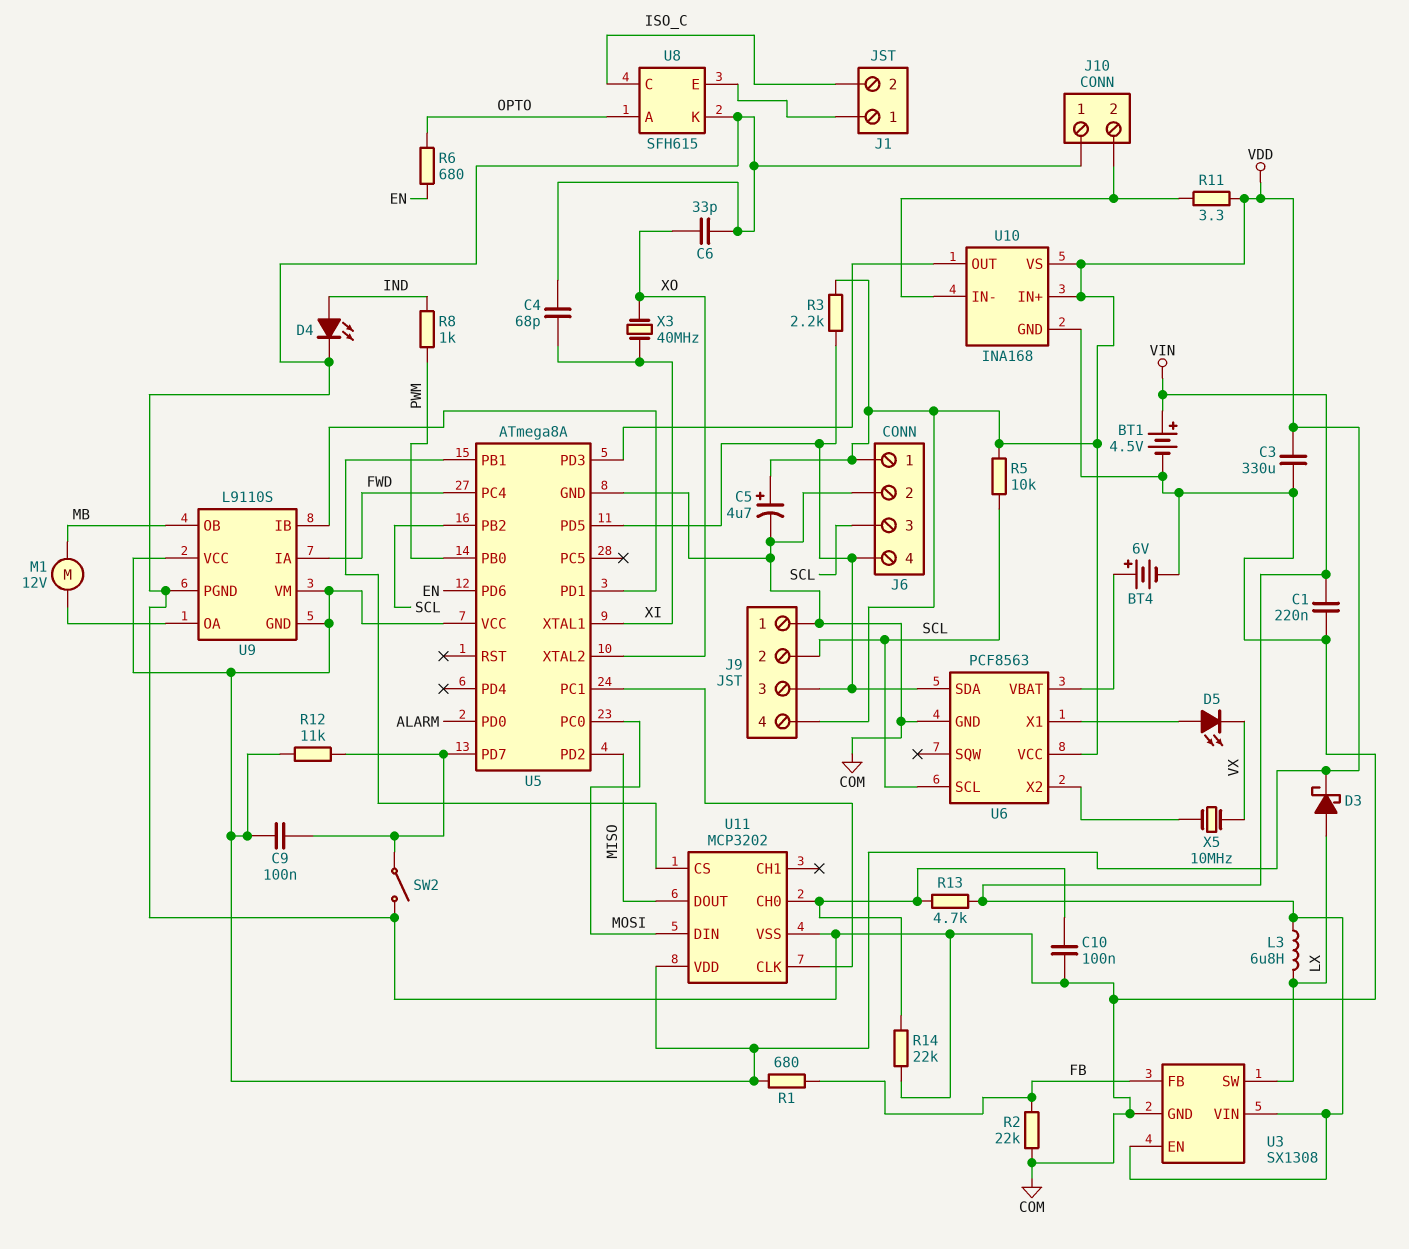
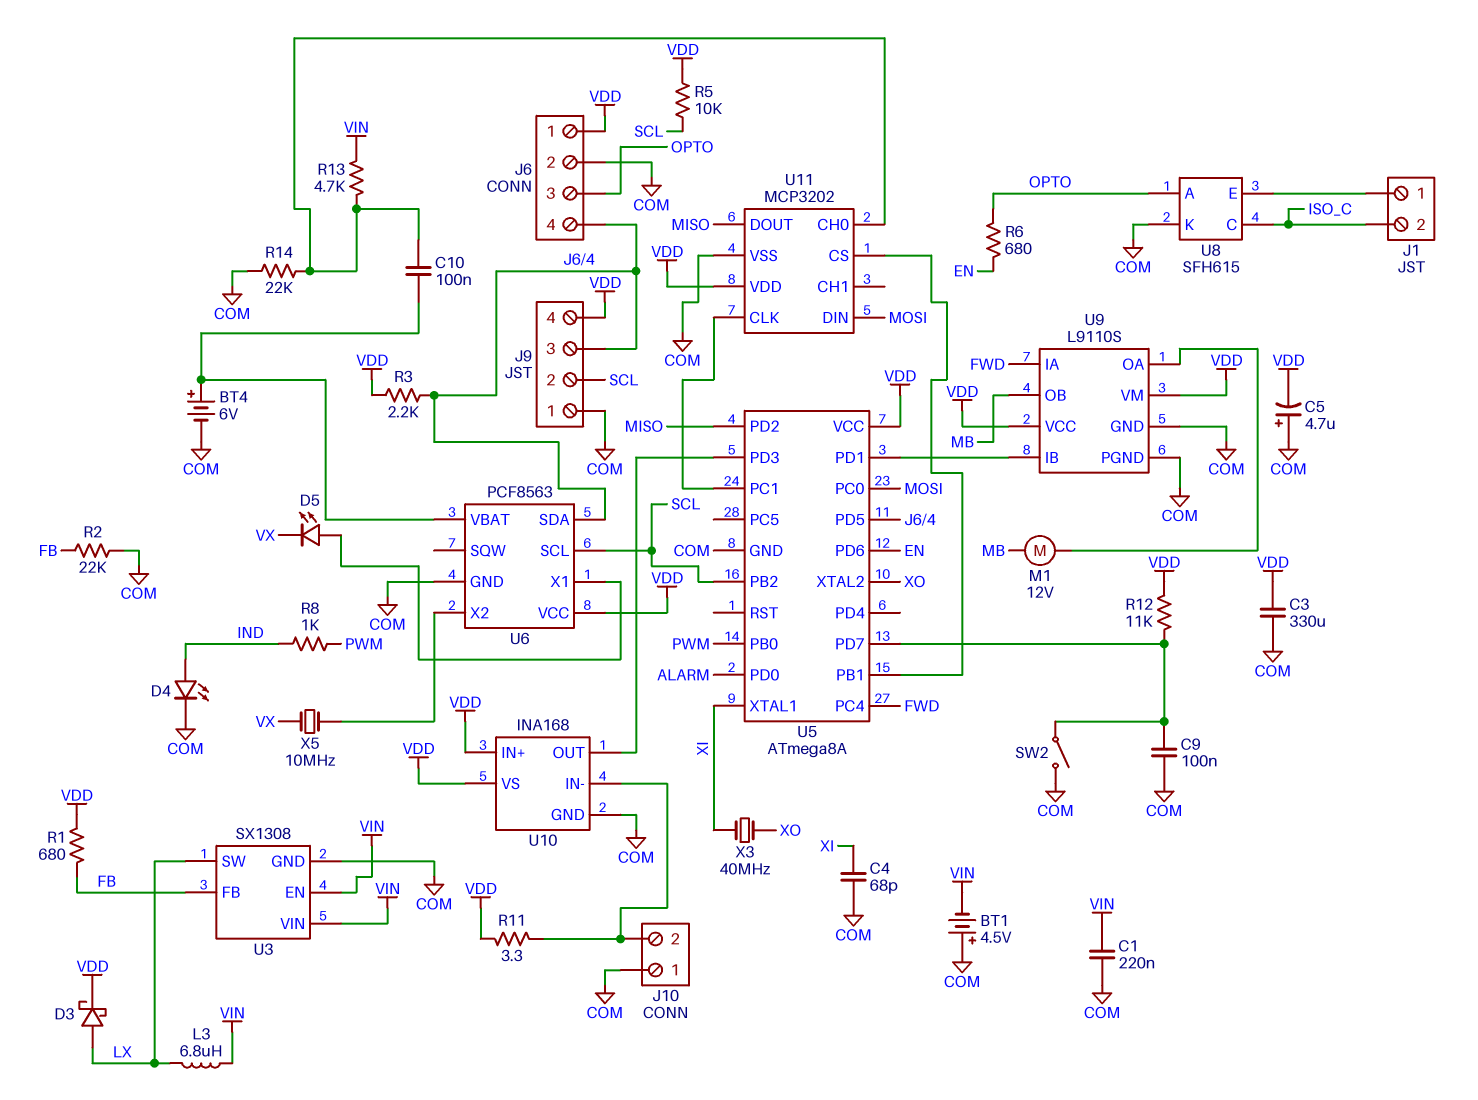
BT1: 4.5V (plus VIN, minus COM) -> 4.5V (plus COM, minus VIN)
C5: 4.7uF (plus VDD, minus COM) -> 4.7uF (plus COM, minus VDD)
C6: 33pF (COM, XO) -> none
C9: 100nF (U5/PD7, VDD) -> 100nF (COM, U5/PD7)
C10: 100nF (COM, U11/CH0) -> 100nF (U6/VBAT, U11/CH0)
J6 pin 3: SCL -> OPTO
U9 pin GND: VDD -> COM

